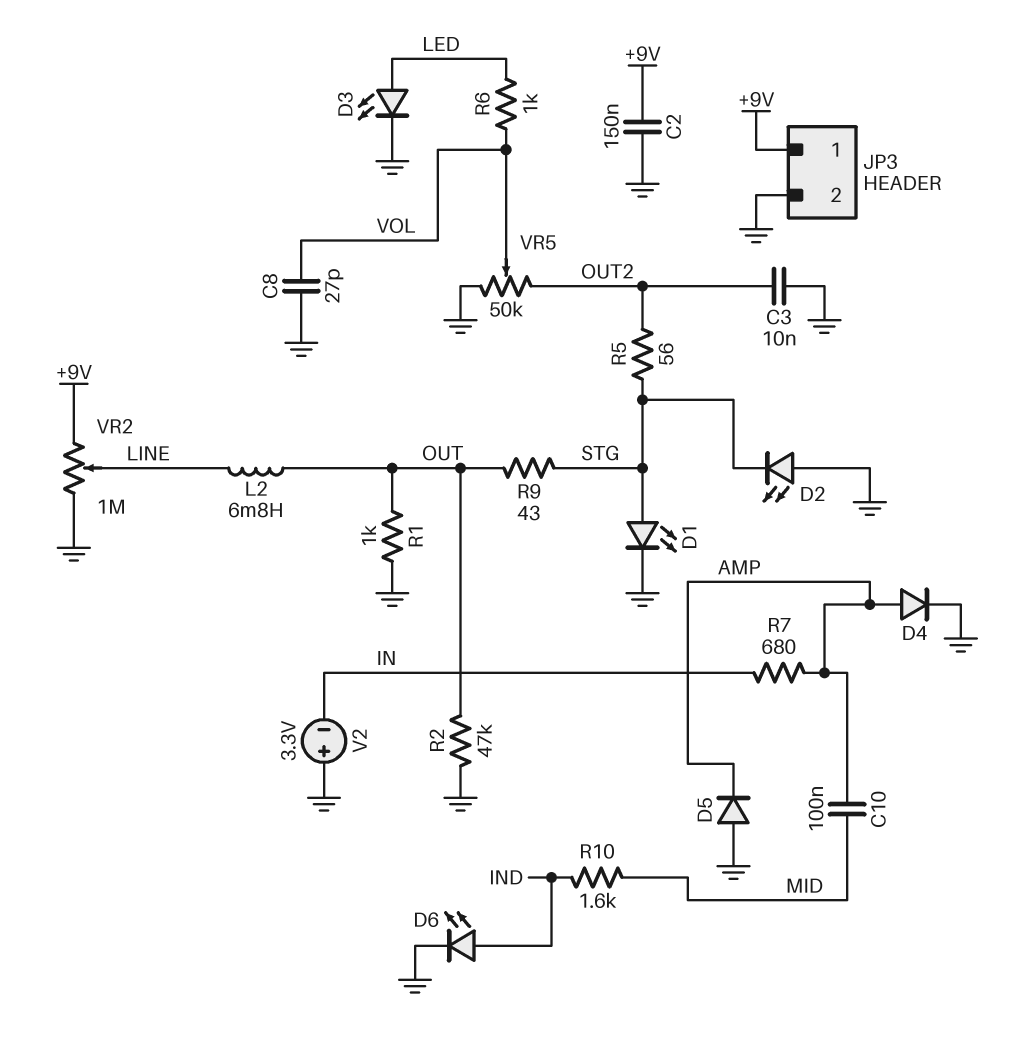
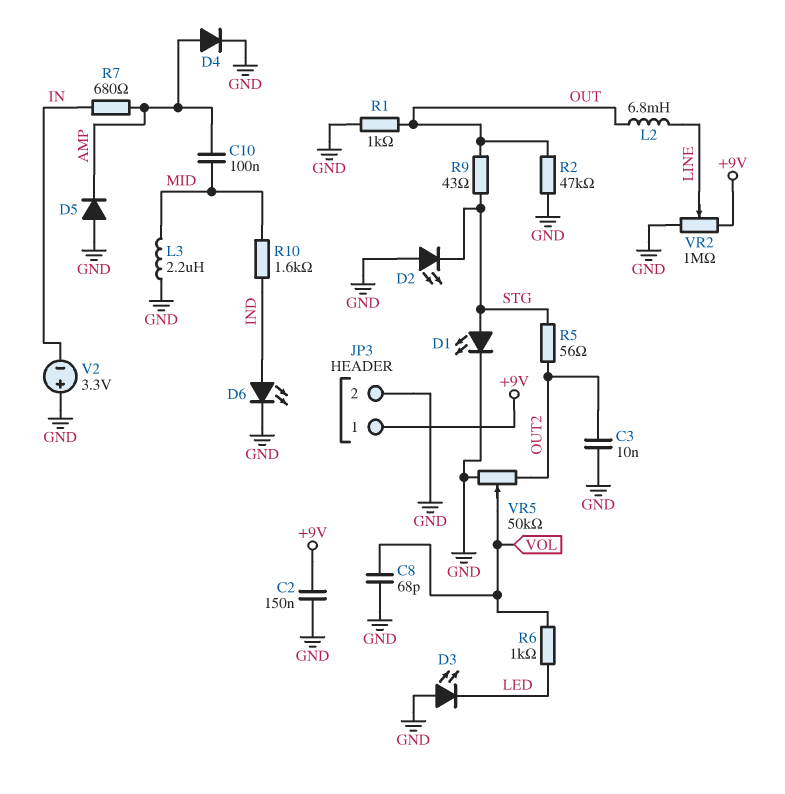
C8: 27pF (GND, VOL) -> 68pF (GND, VOL)
D3: LED (A LED, K GND) -> LED (A GND, K LED)
L3: none -> 2.2uH (GND, MID)

